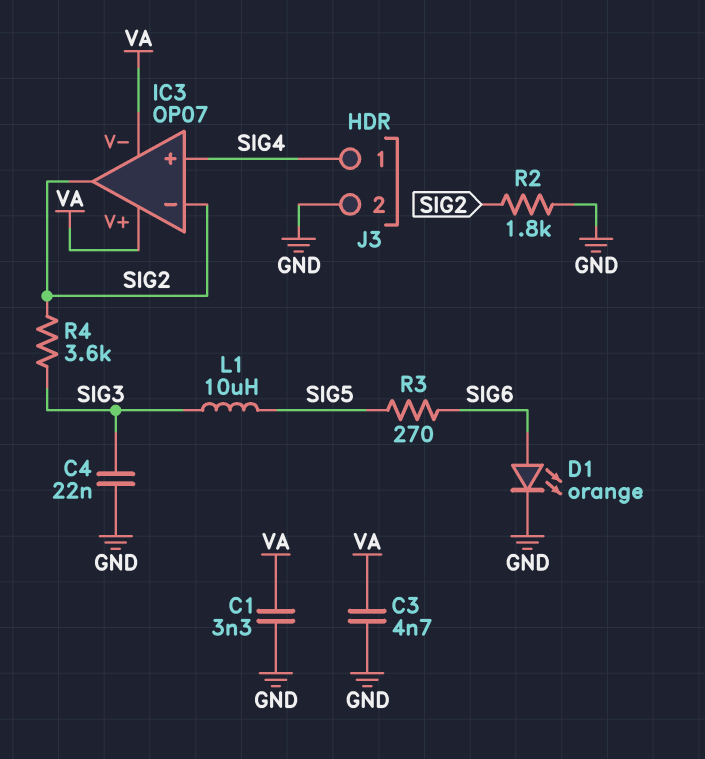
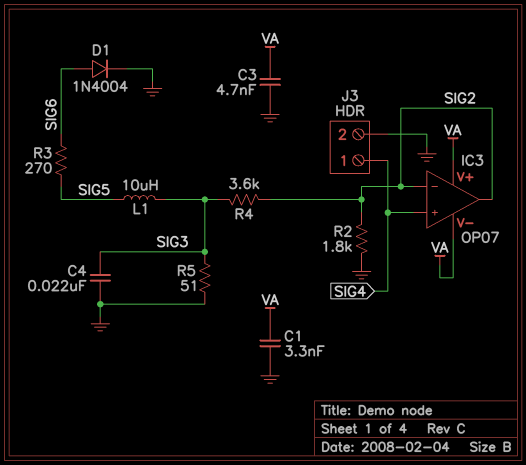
D1: LED orange (A SIG6, K GND) -> diode 1N4004 (A SIG6, K GND)
R5: none -> 51 (GND, SIG3)

